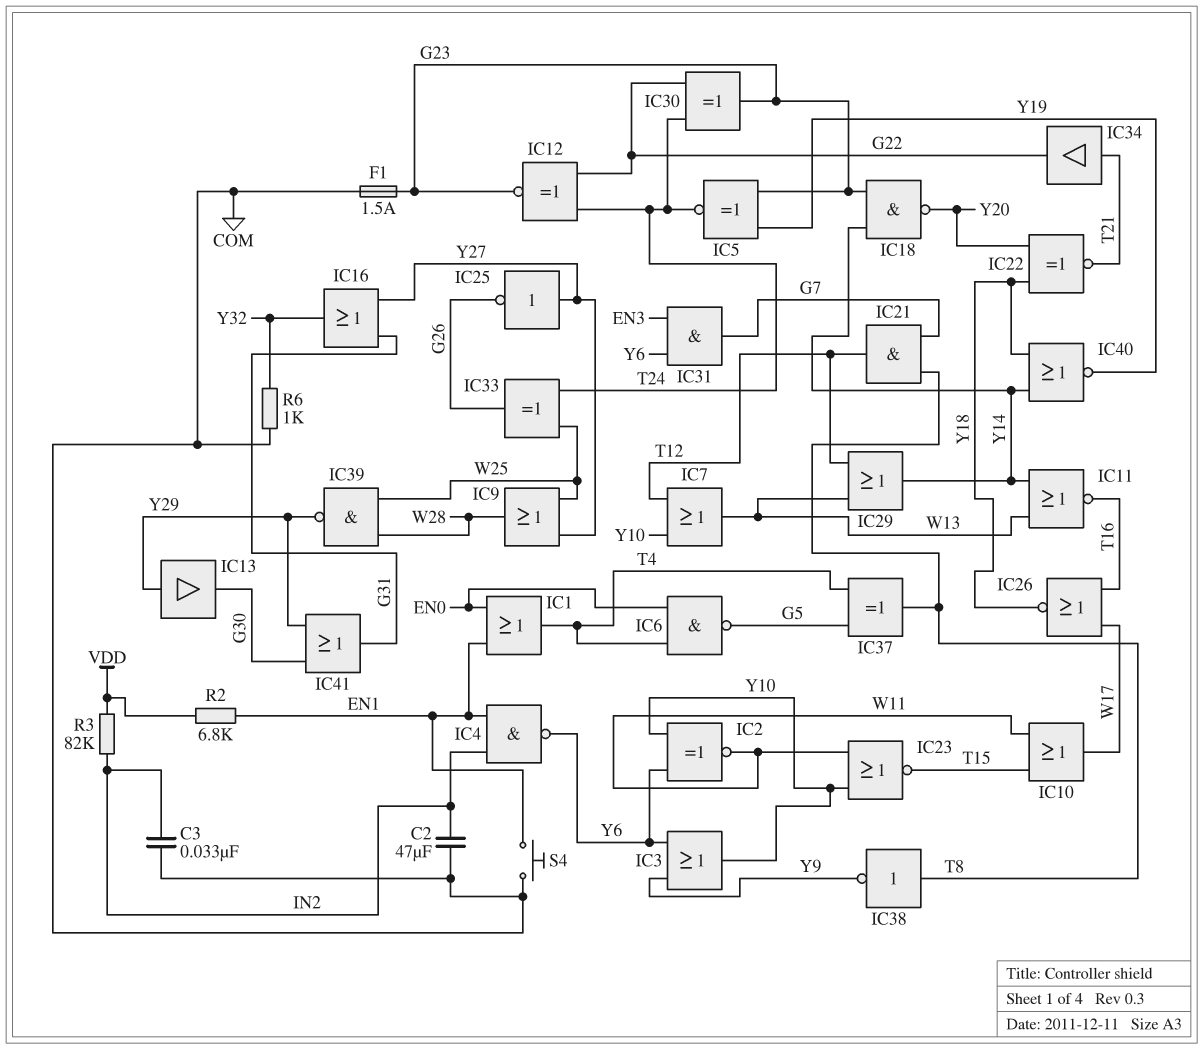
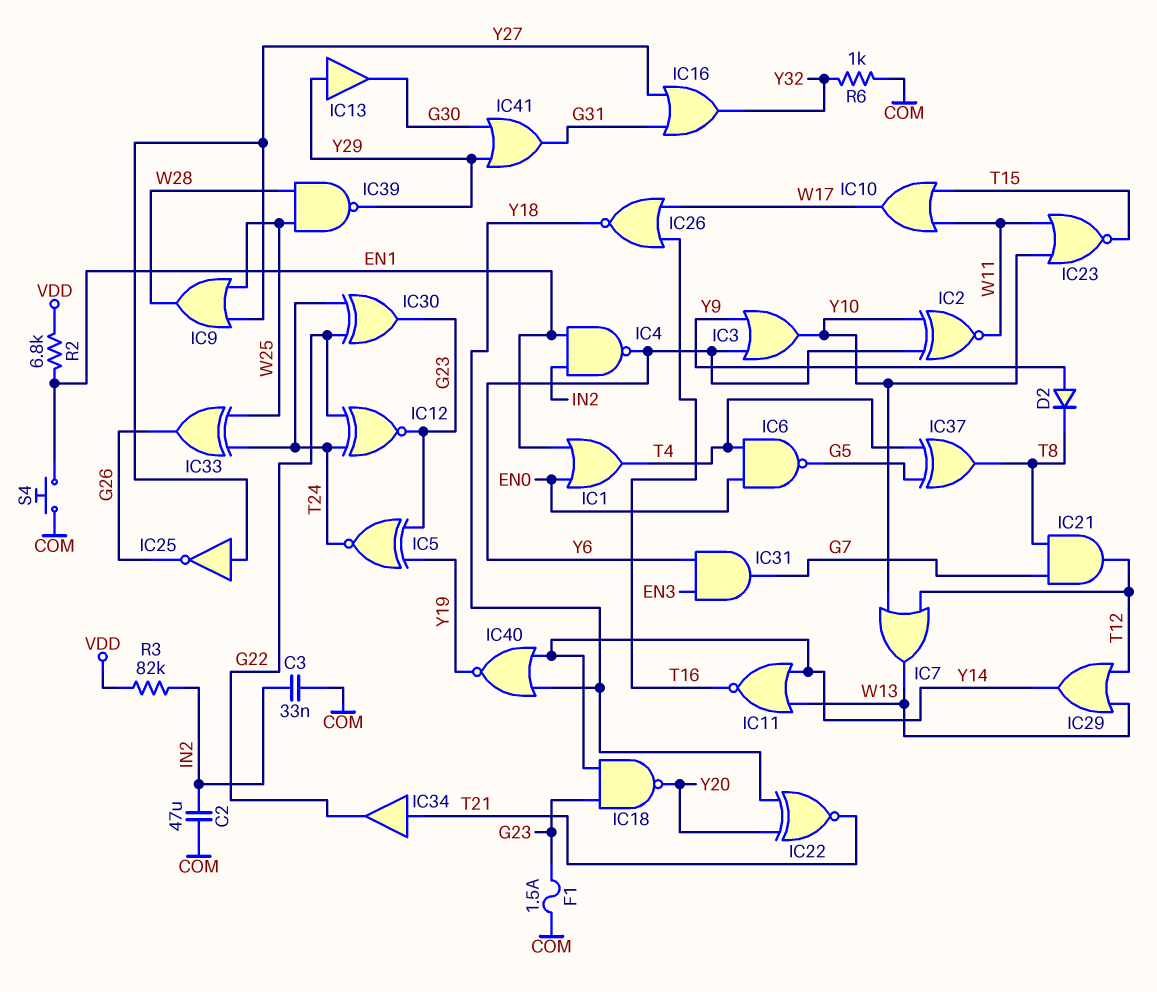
D2: none -> diode (A Y9, K T8)
IC38: NOT (in T8, out Y9) -> none

